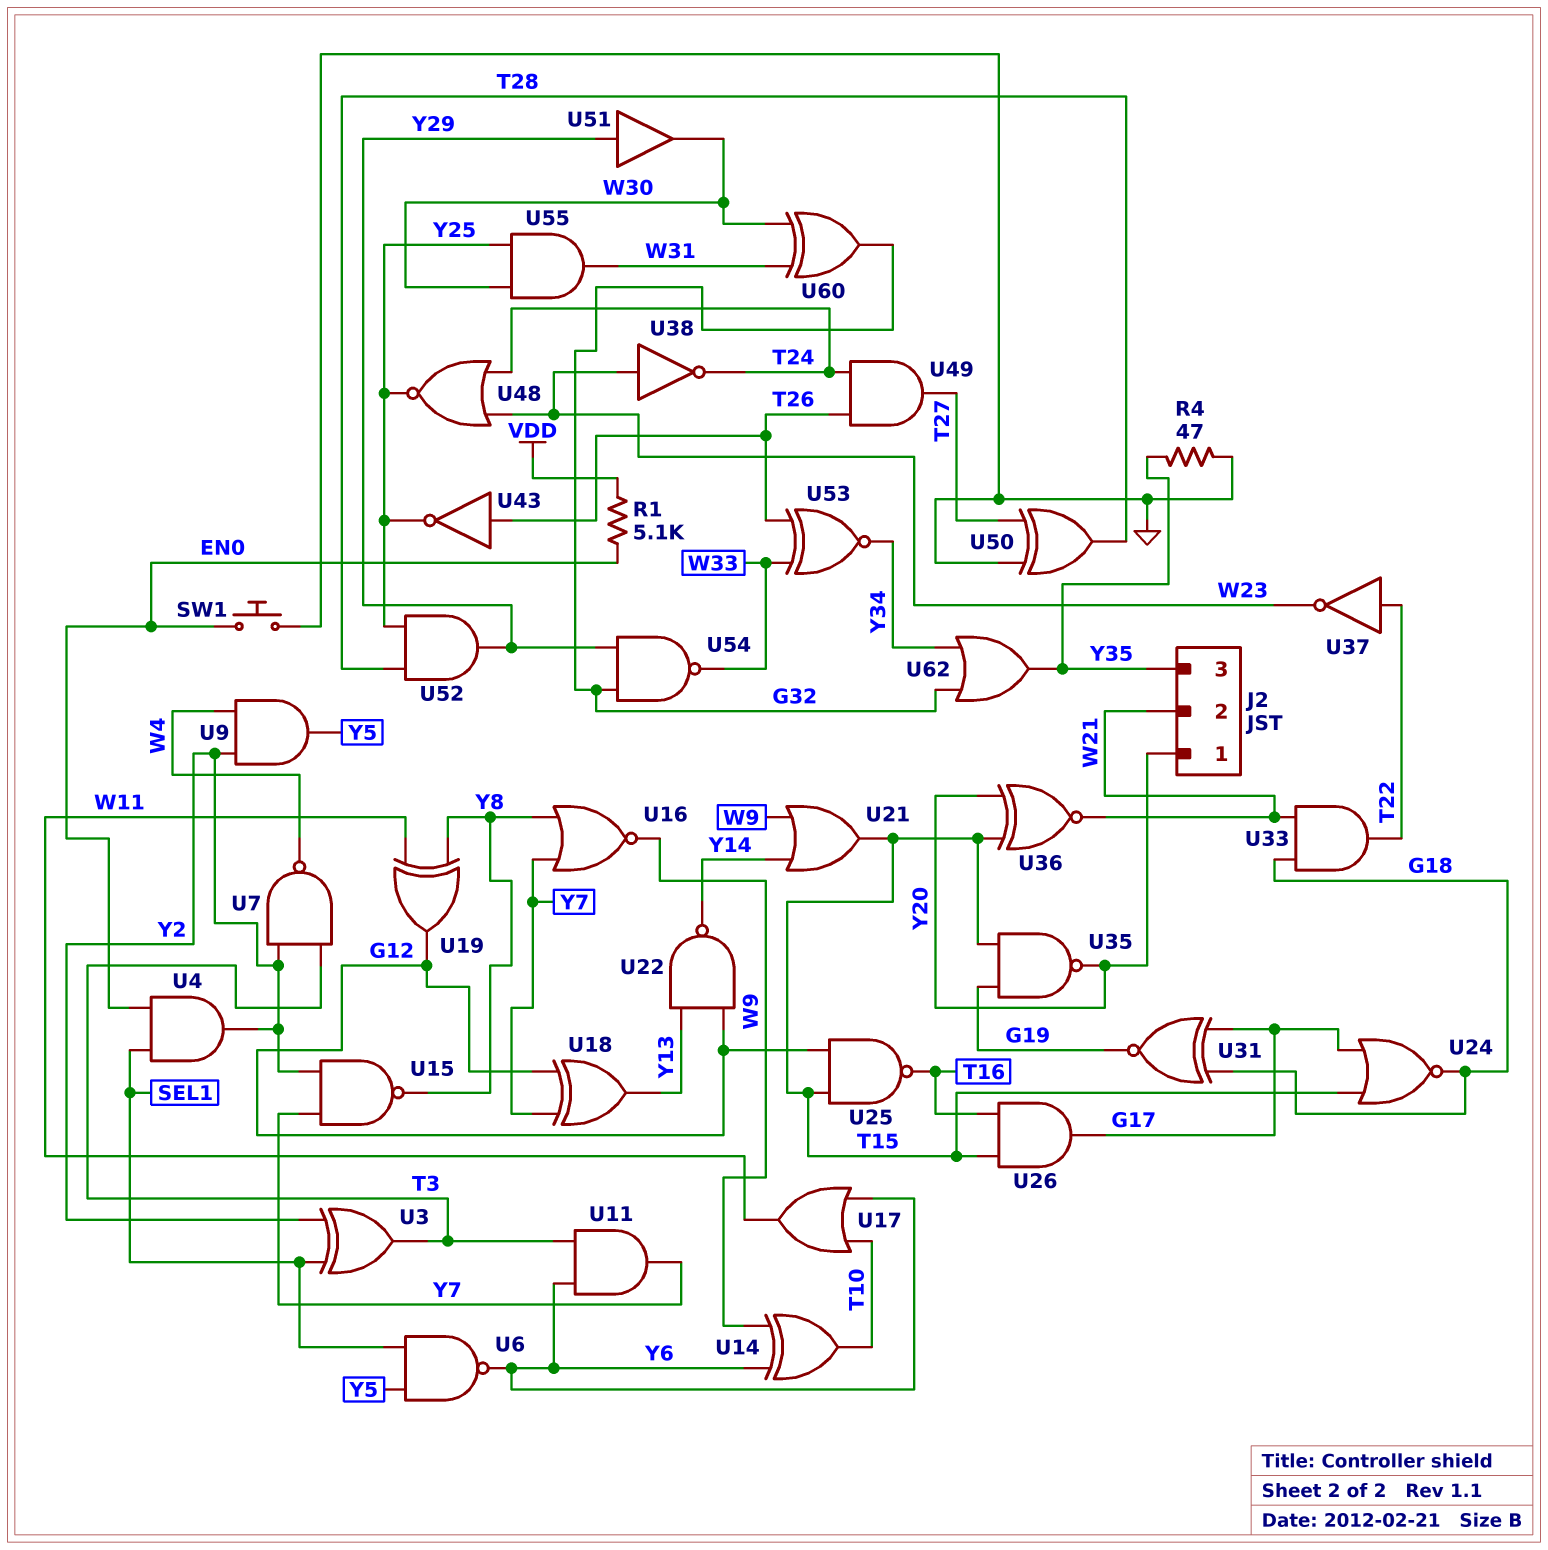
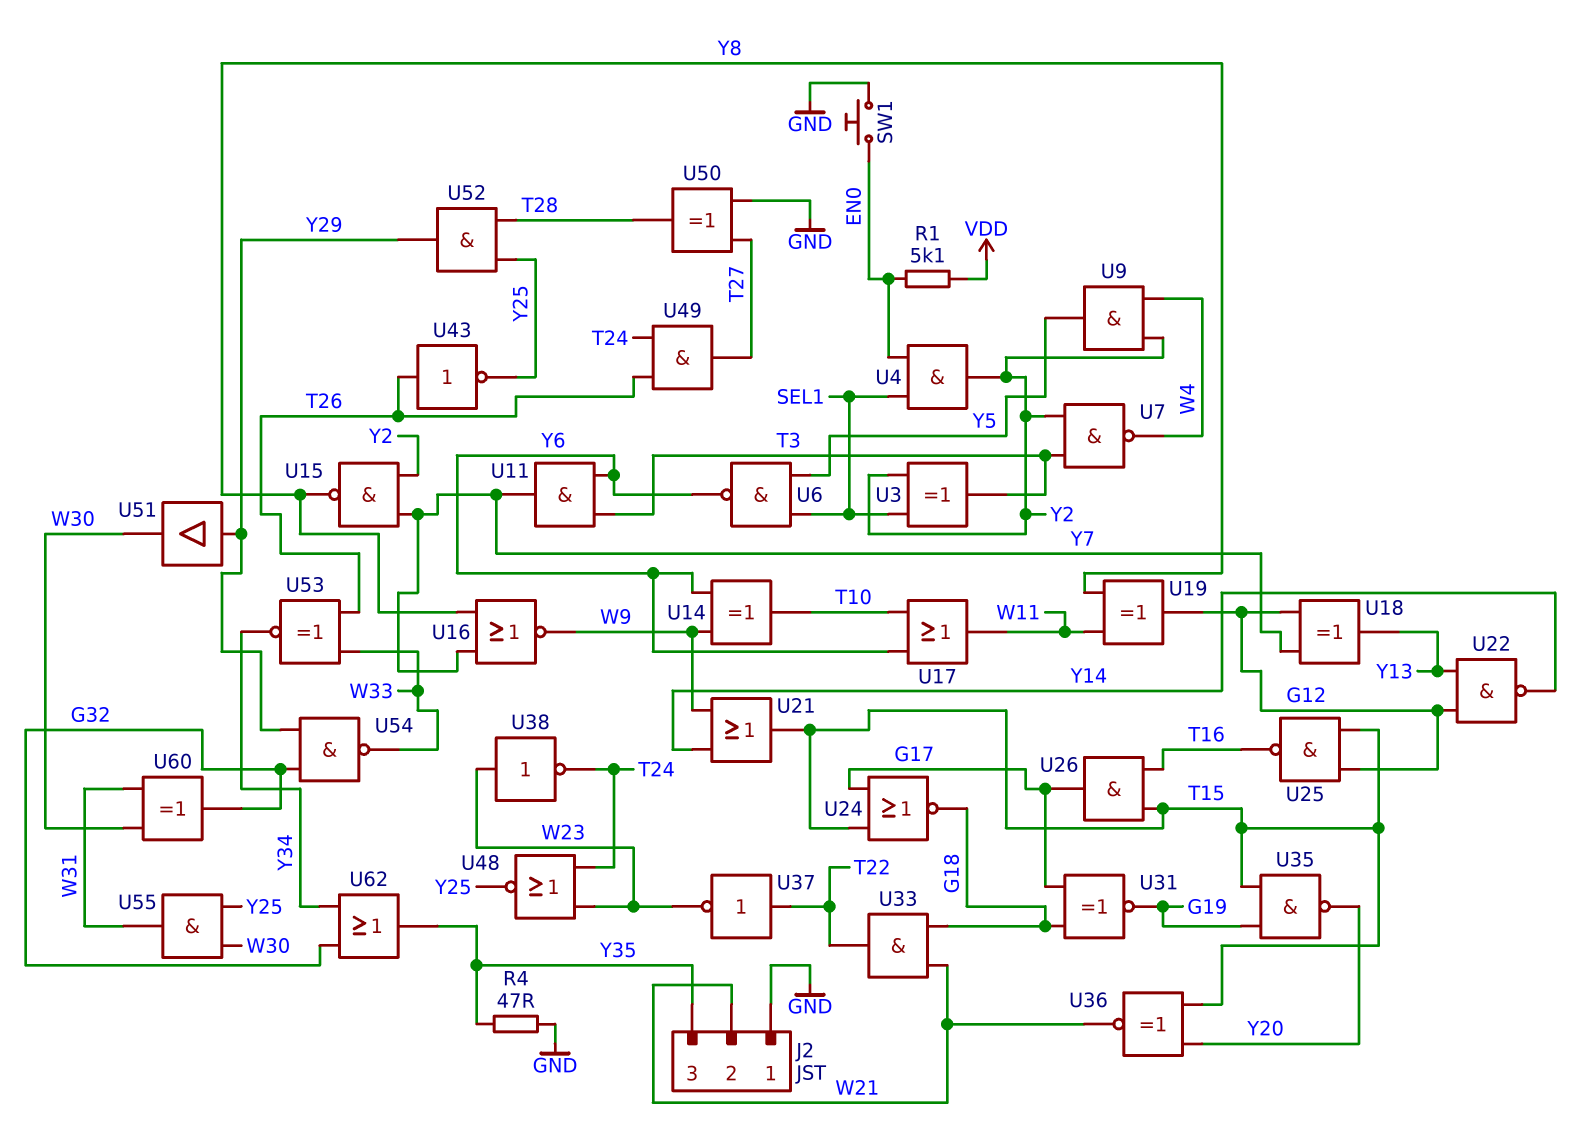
J2 pin 1: Y20 -> GND

